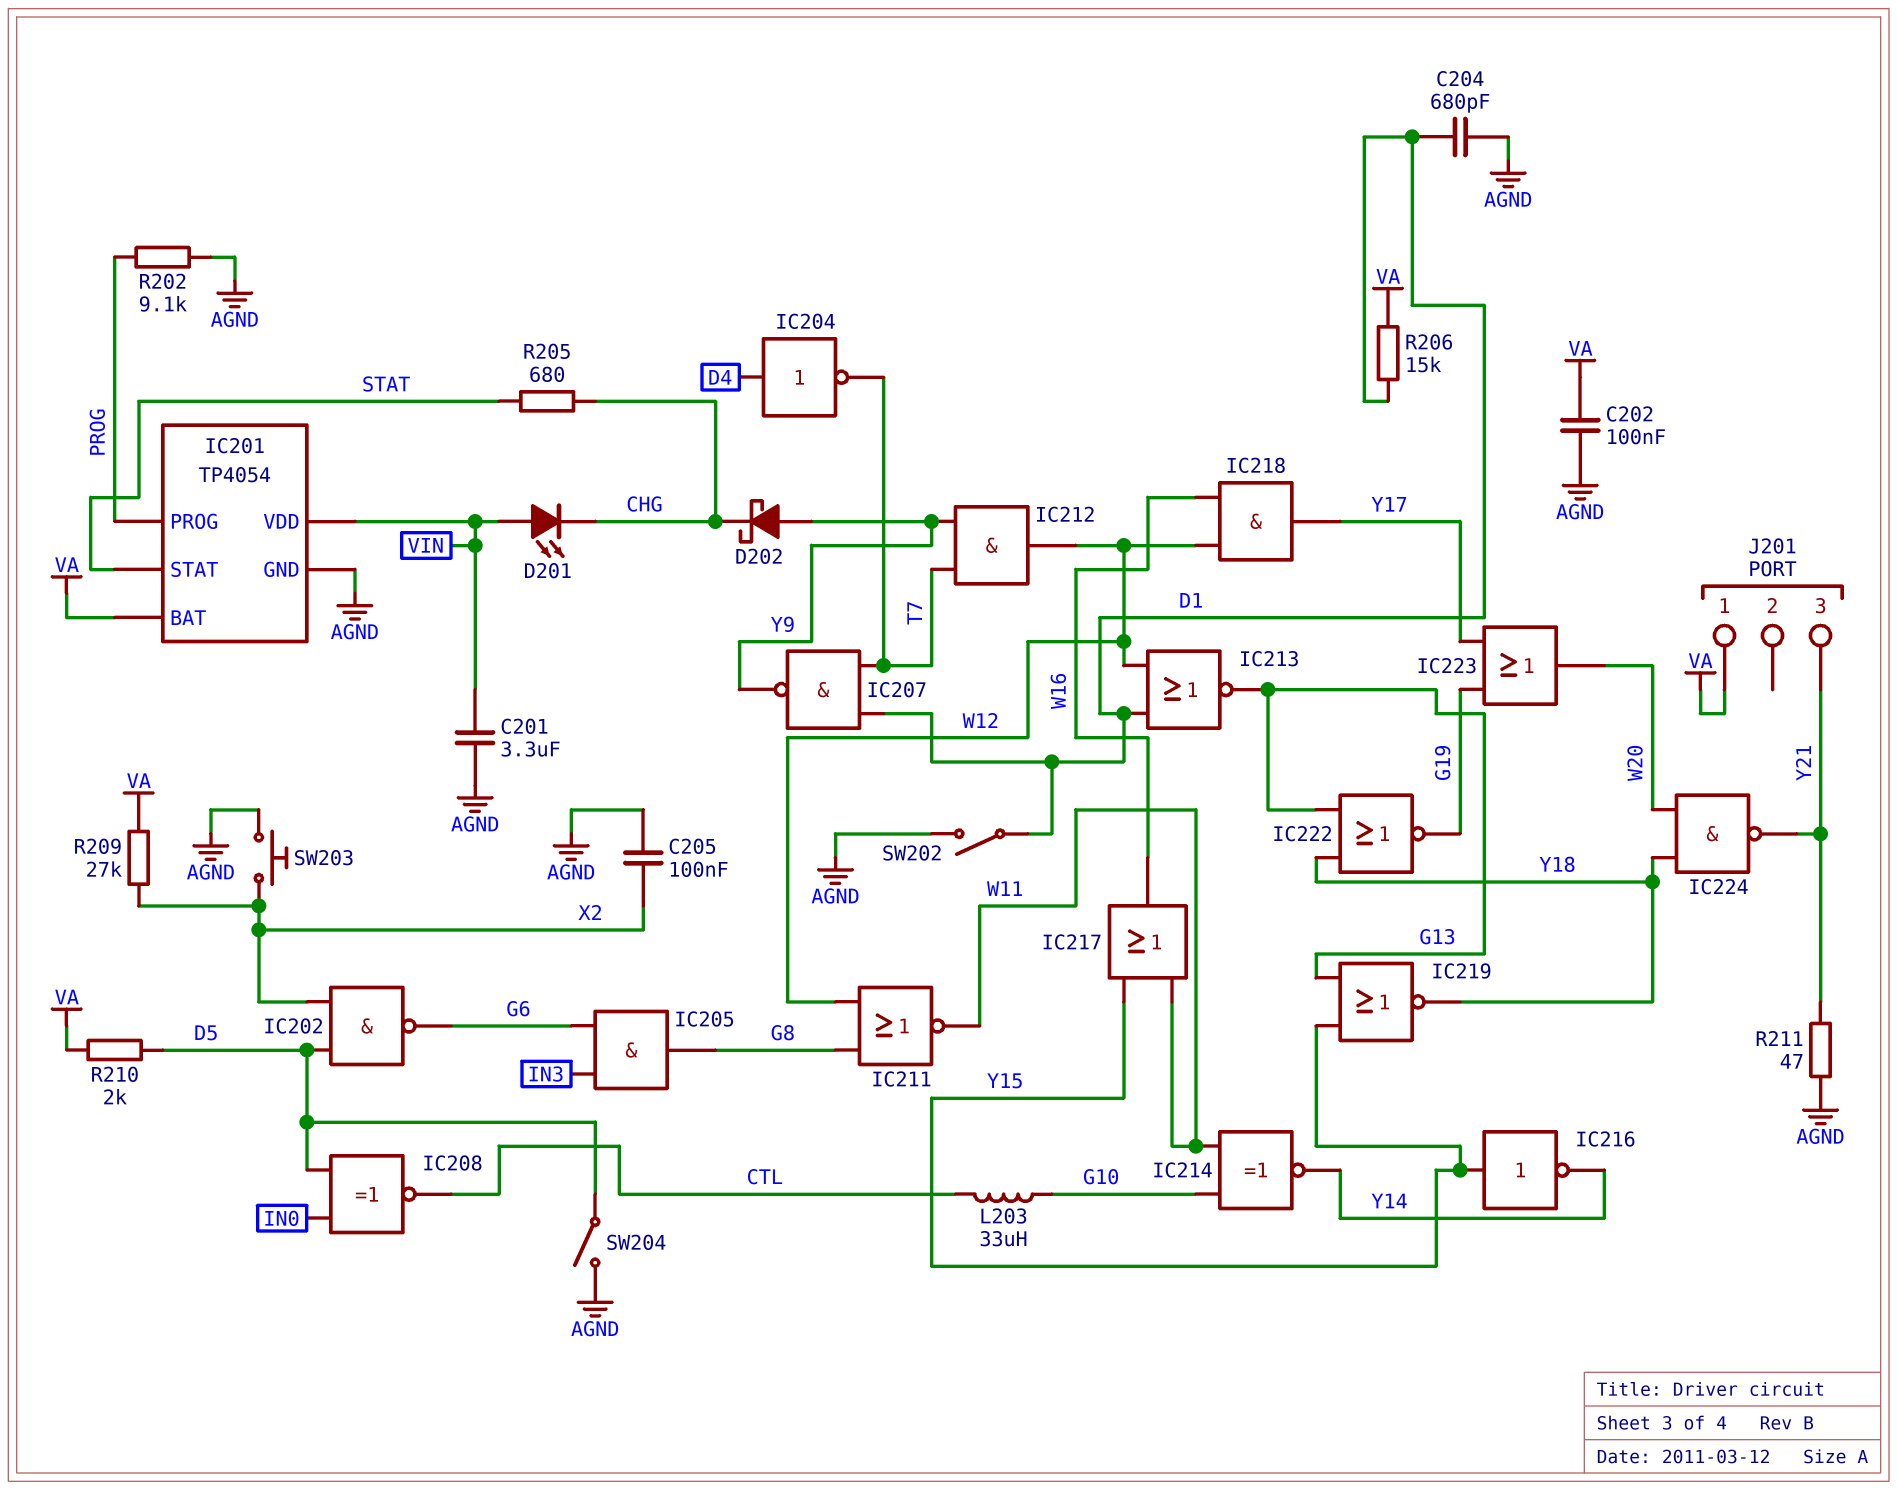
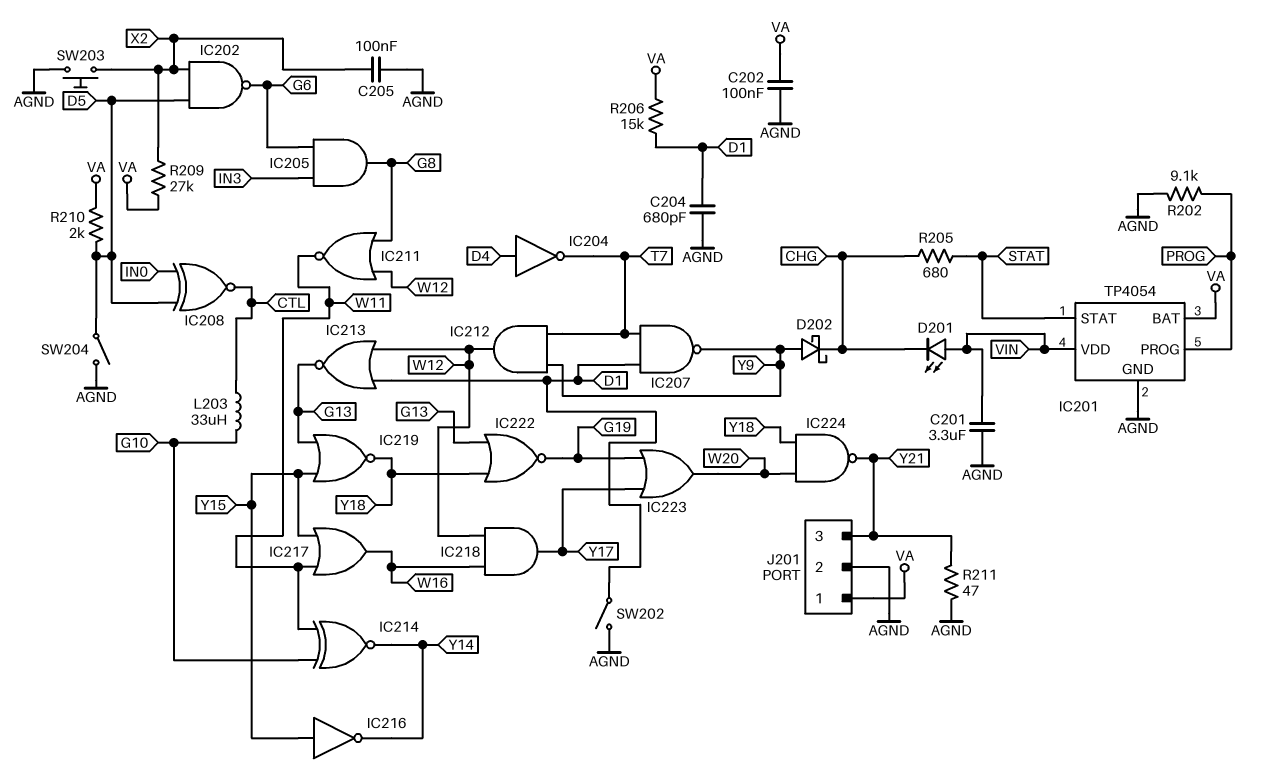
J201 pin 2: none -> AGND

